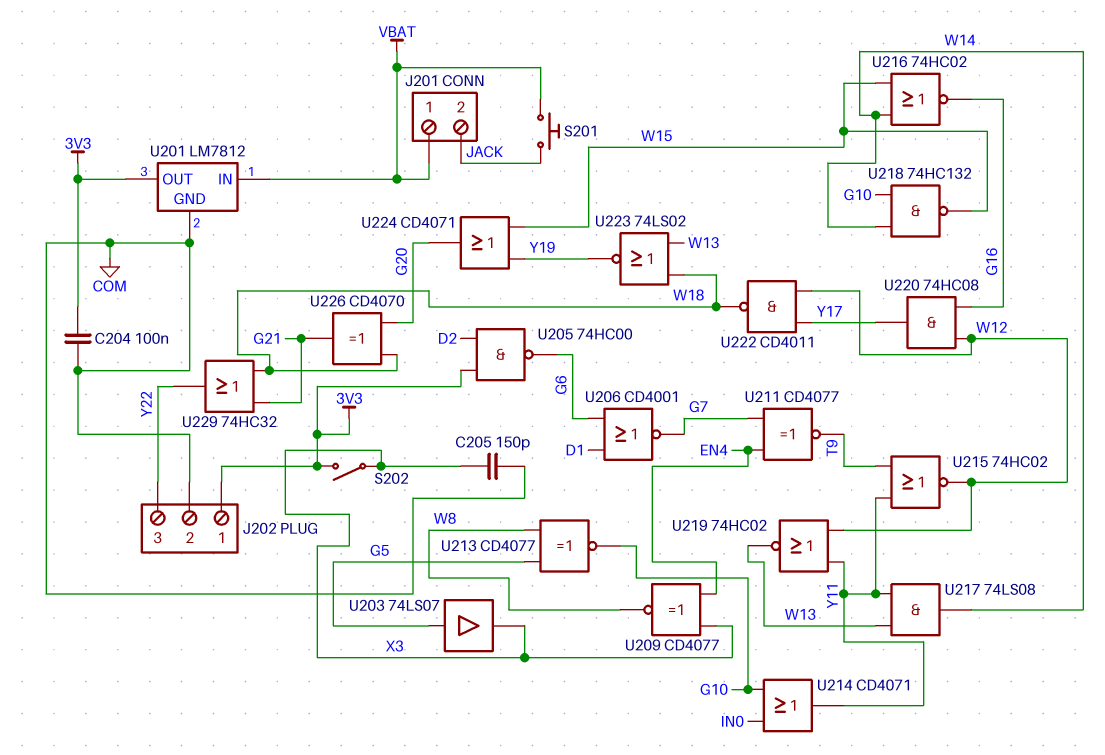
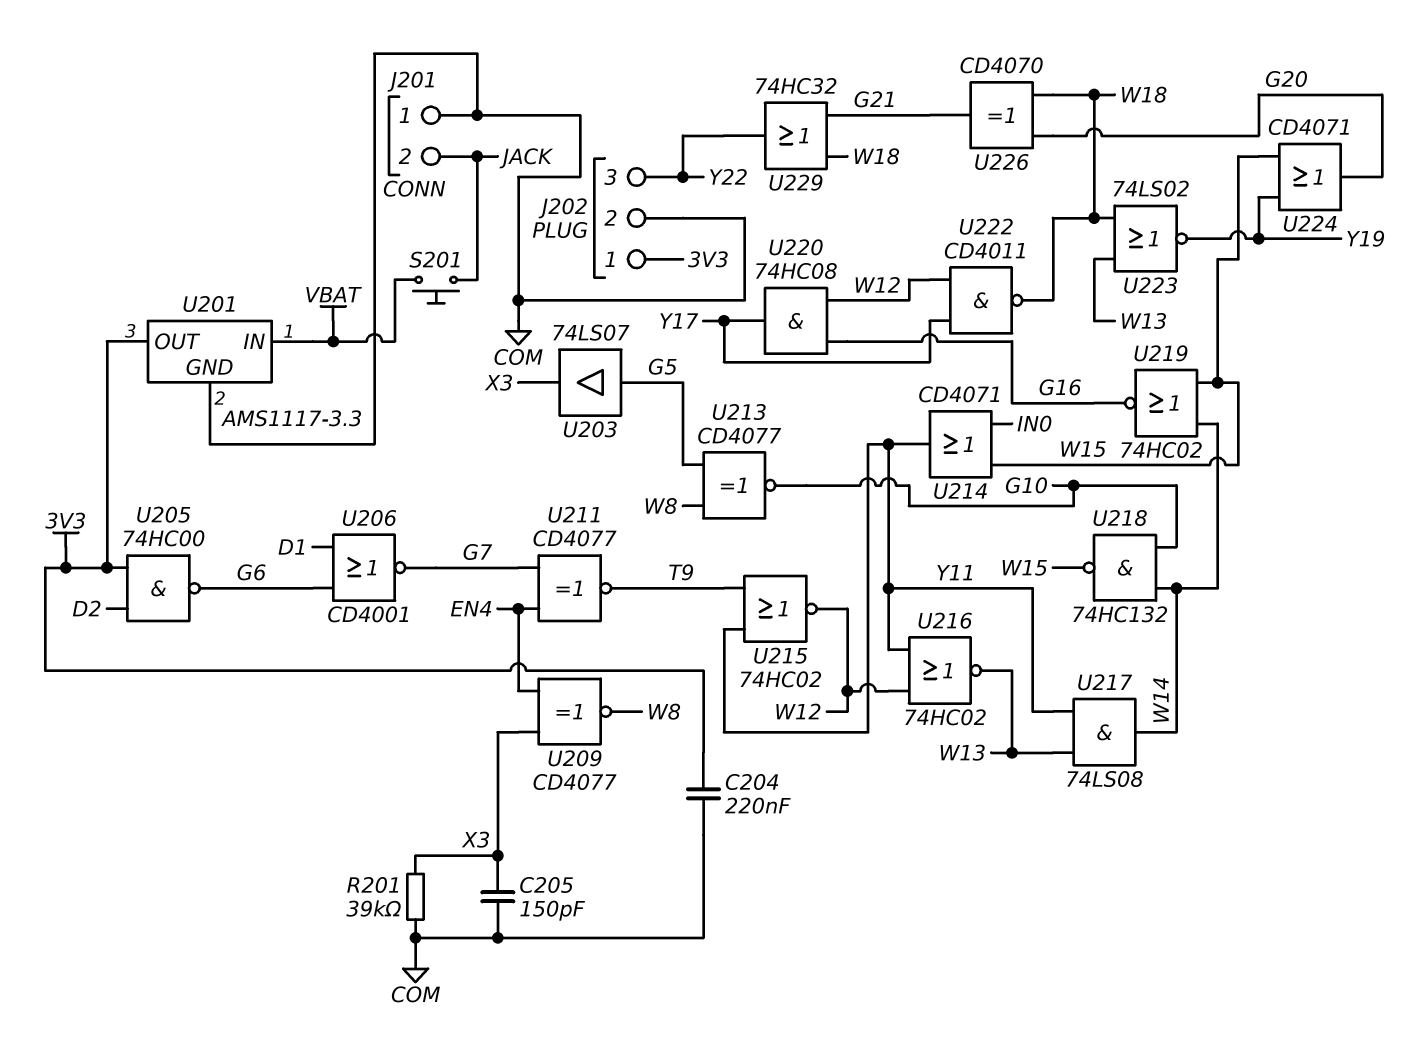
C204: 100nF (3V3, COM) -> 220nF (3V3, COM)
J201 pin 1: VBAT -> COM
R201: none -> 39k (COM, X3)
S202: switch (3V3, X3) -> none
U201: LM7812 -> AMS1117-3.3
U214: OR CD4071 (in G10, in IN0, out Y11) -> OR CD4071 (in IN0, in W15, out Y11)
U216: NOR 74HC02 (in W14, in W15, out G16) -> NOR 74HC02 (in W12, in Y11, out W13)
U219: NOR 74HC02 (in W12, in Y11, out W13) -> NOR 74HC02 (in W14, in W15, out G16)

